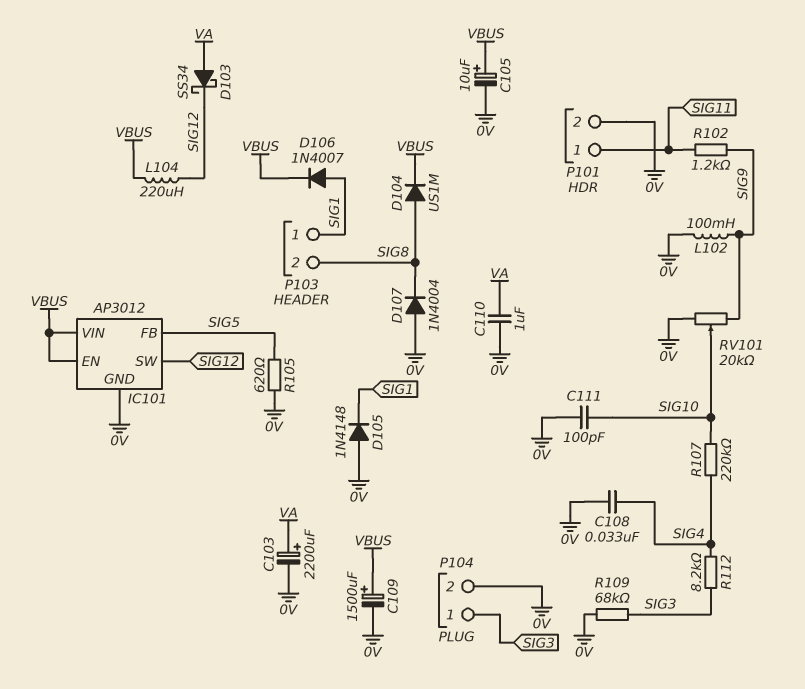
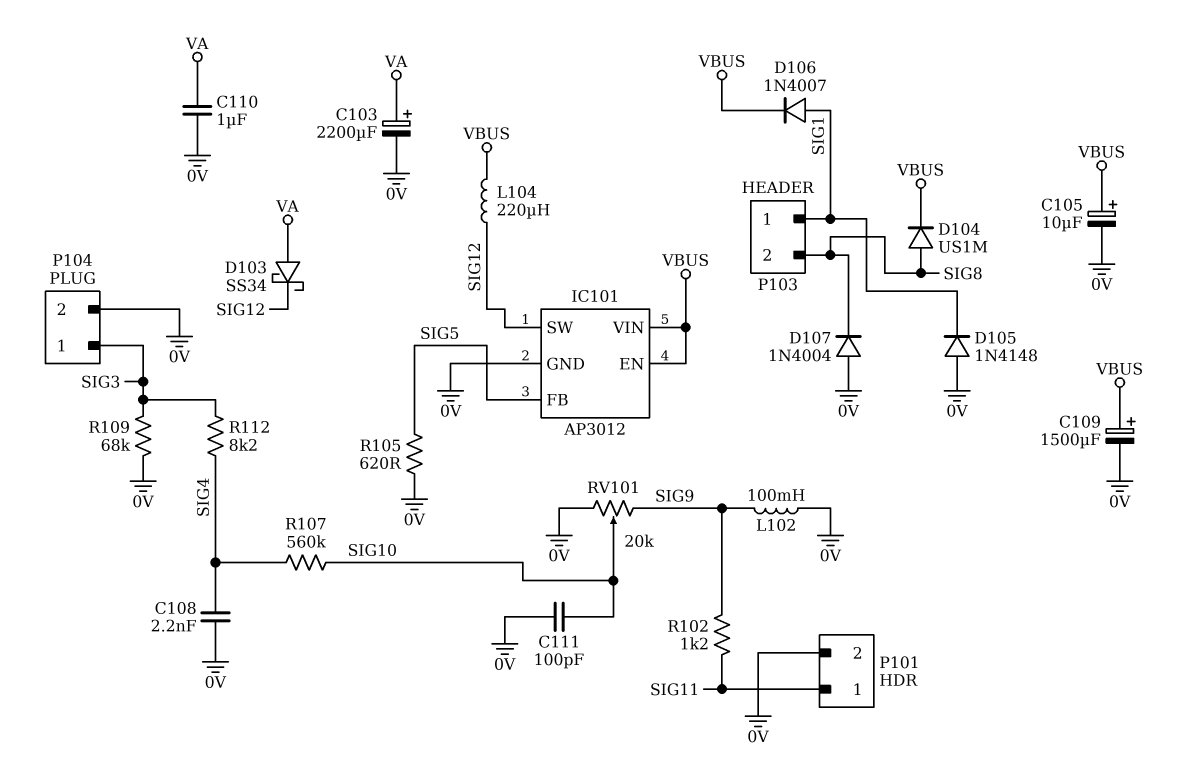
C108: 33nF (0V, SIG4) -> 2.2nF (0V, SIG4)
R107: 220k (SIG4, SIG10) -> 560k (SIG4, SIG10)

